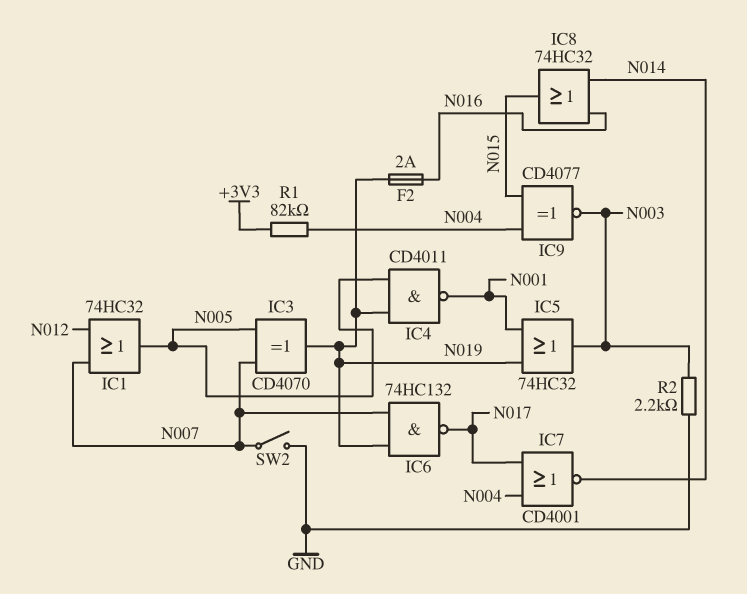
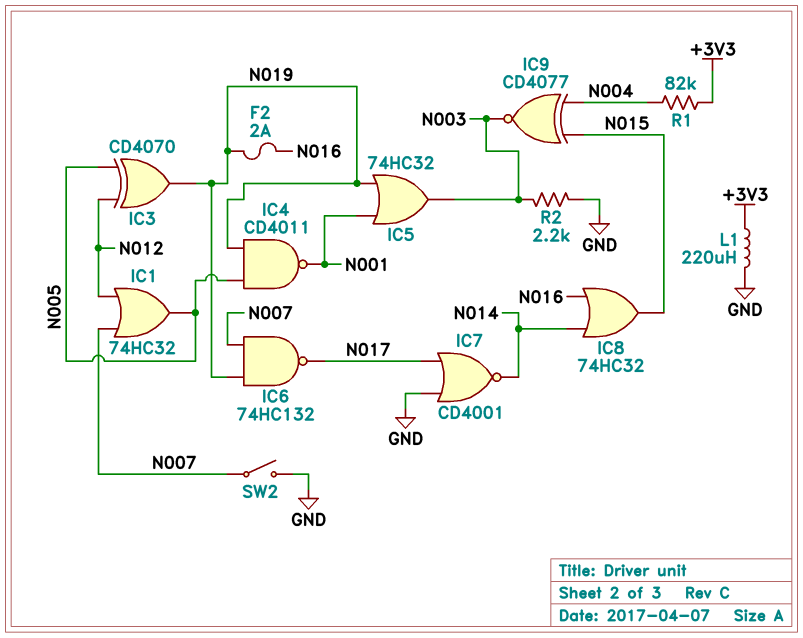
IC3: XOR CD4070 (in N005, in N007, out N019) -> XOR CD4070 (in N005, in N012, out N019)
IC7: NOR CD4001 (in N004, in N017, out N014) -> NOR CD4001 (in GND, in N017, out N014)
L1: none -> 220uH (+3V3, GND)

